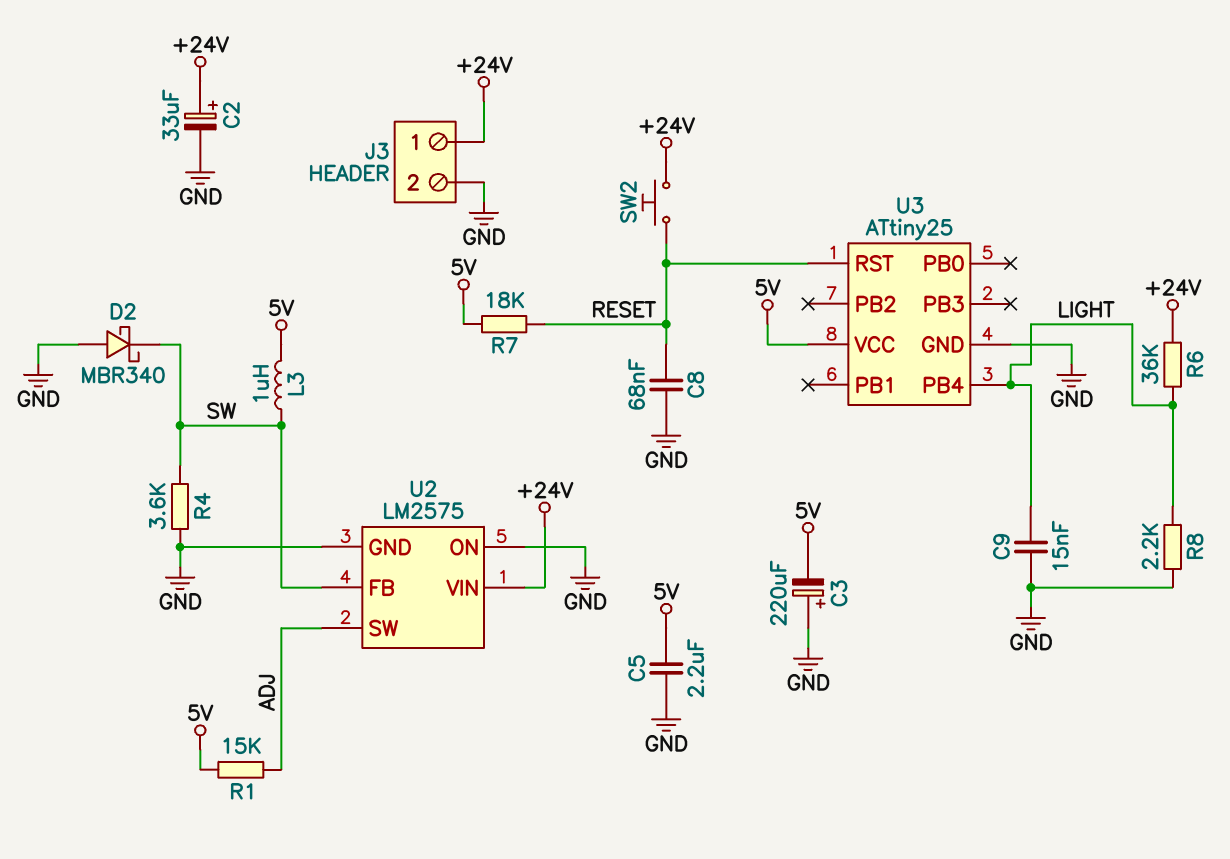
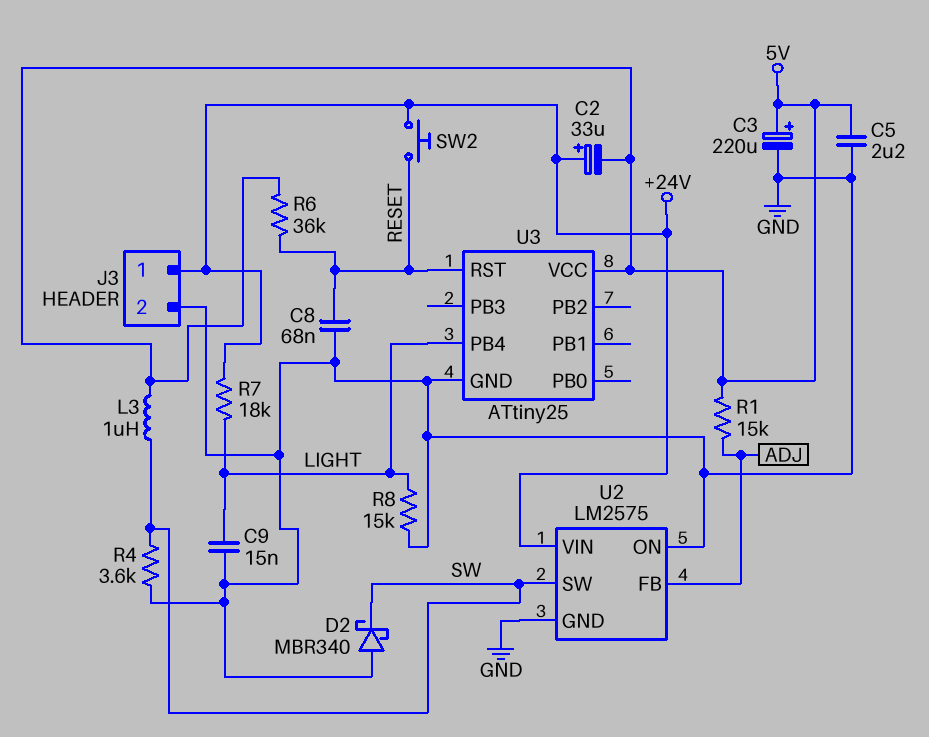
C2: 33uF (plus +24V, minus GND) -> 33uF (plus +24V, minus 5V)
C3: 220uF (plus GND, minus 5V) -> 220uF (plus 5V, minus GND)
R6: 36k (+24V, LIGHT) -> 36k (5V, RESET)
R7: 18k (5V, RESET) -> 18k (+24V, LIGHT)
R8: 2.2k (GND, LIGHT) -> 15k (GND, LIGHT)
U2 pin FB: SW -> ADJ
U2 pin SW: ADJ -> SW

